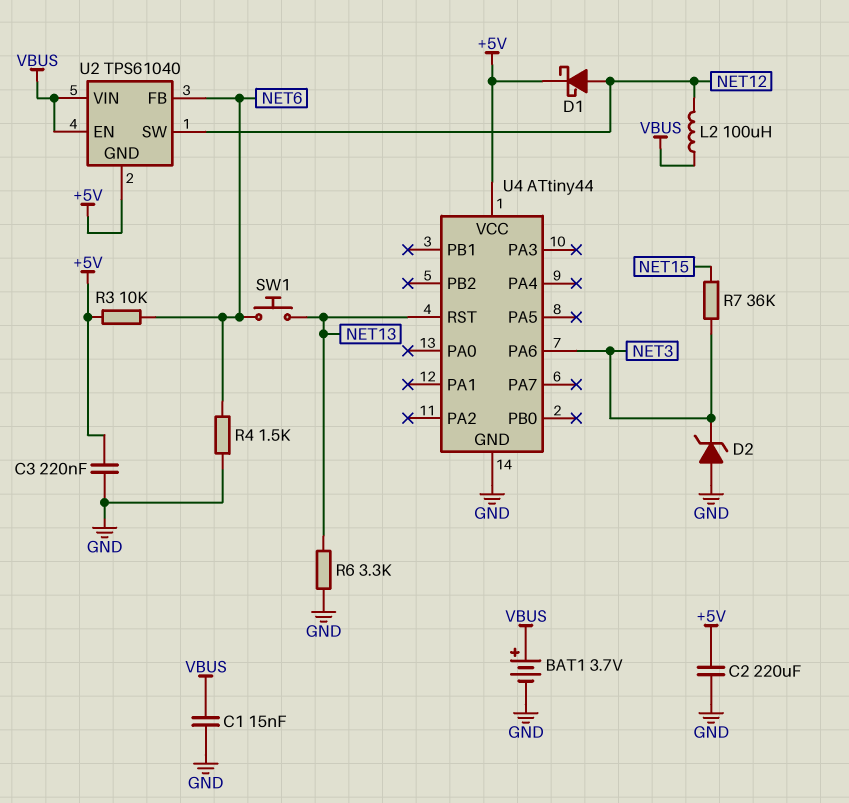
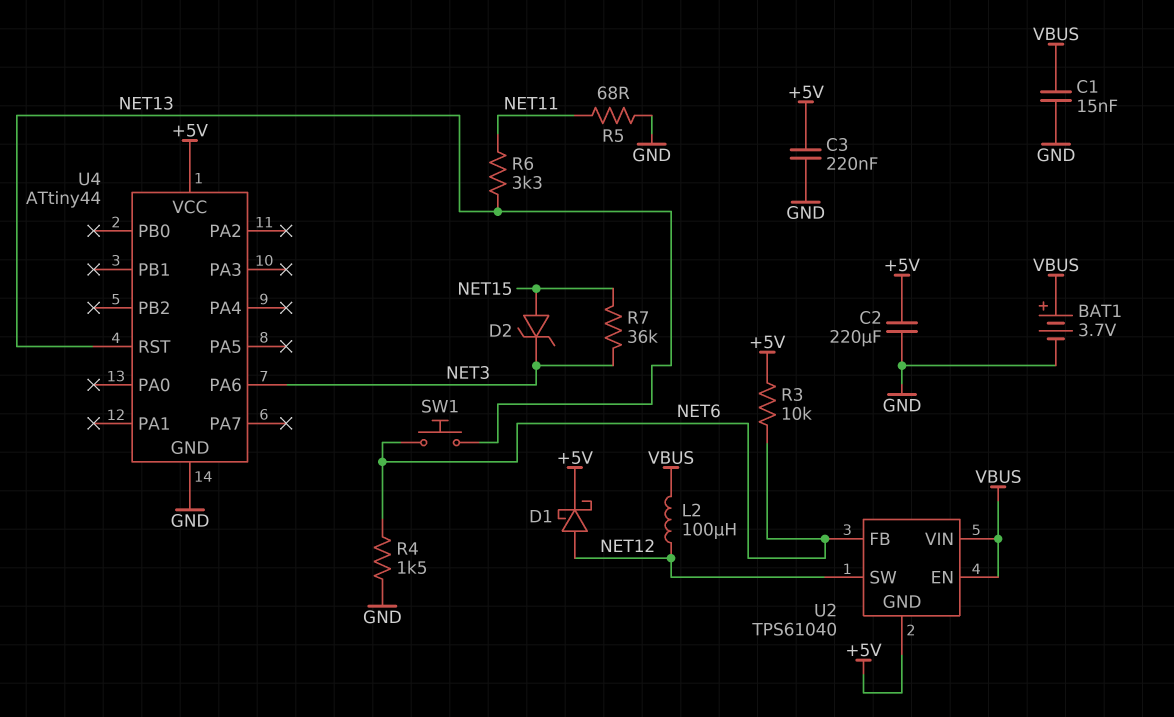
D2: zener (A GND, K NET3) -> zener (A NET15, K NET3)
R5: none -> 68 (GND, NET11)
R6: 3.3k (GND, NET13) -> 3.3k (NET11, NET13)

